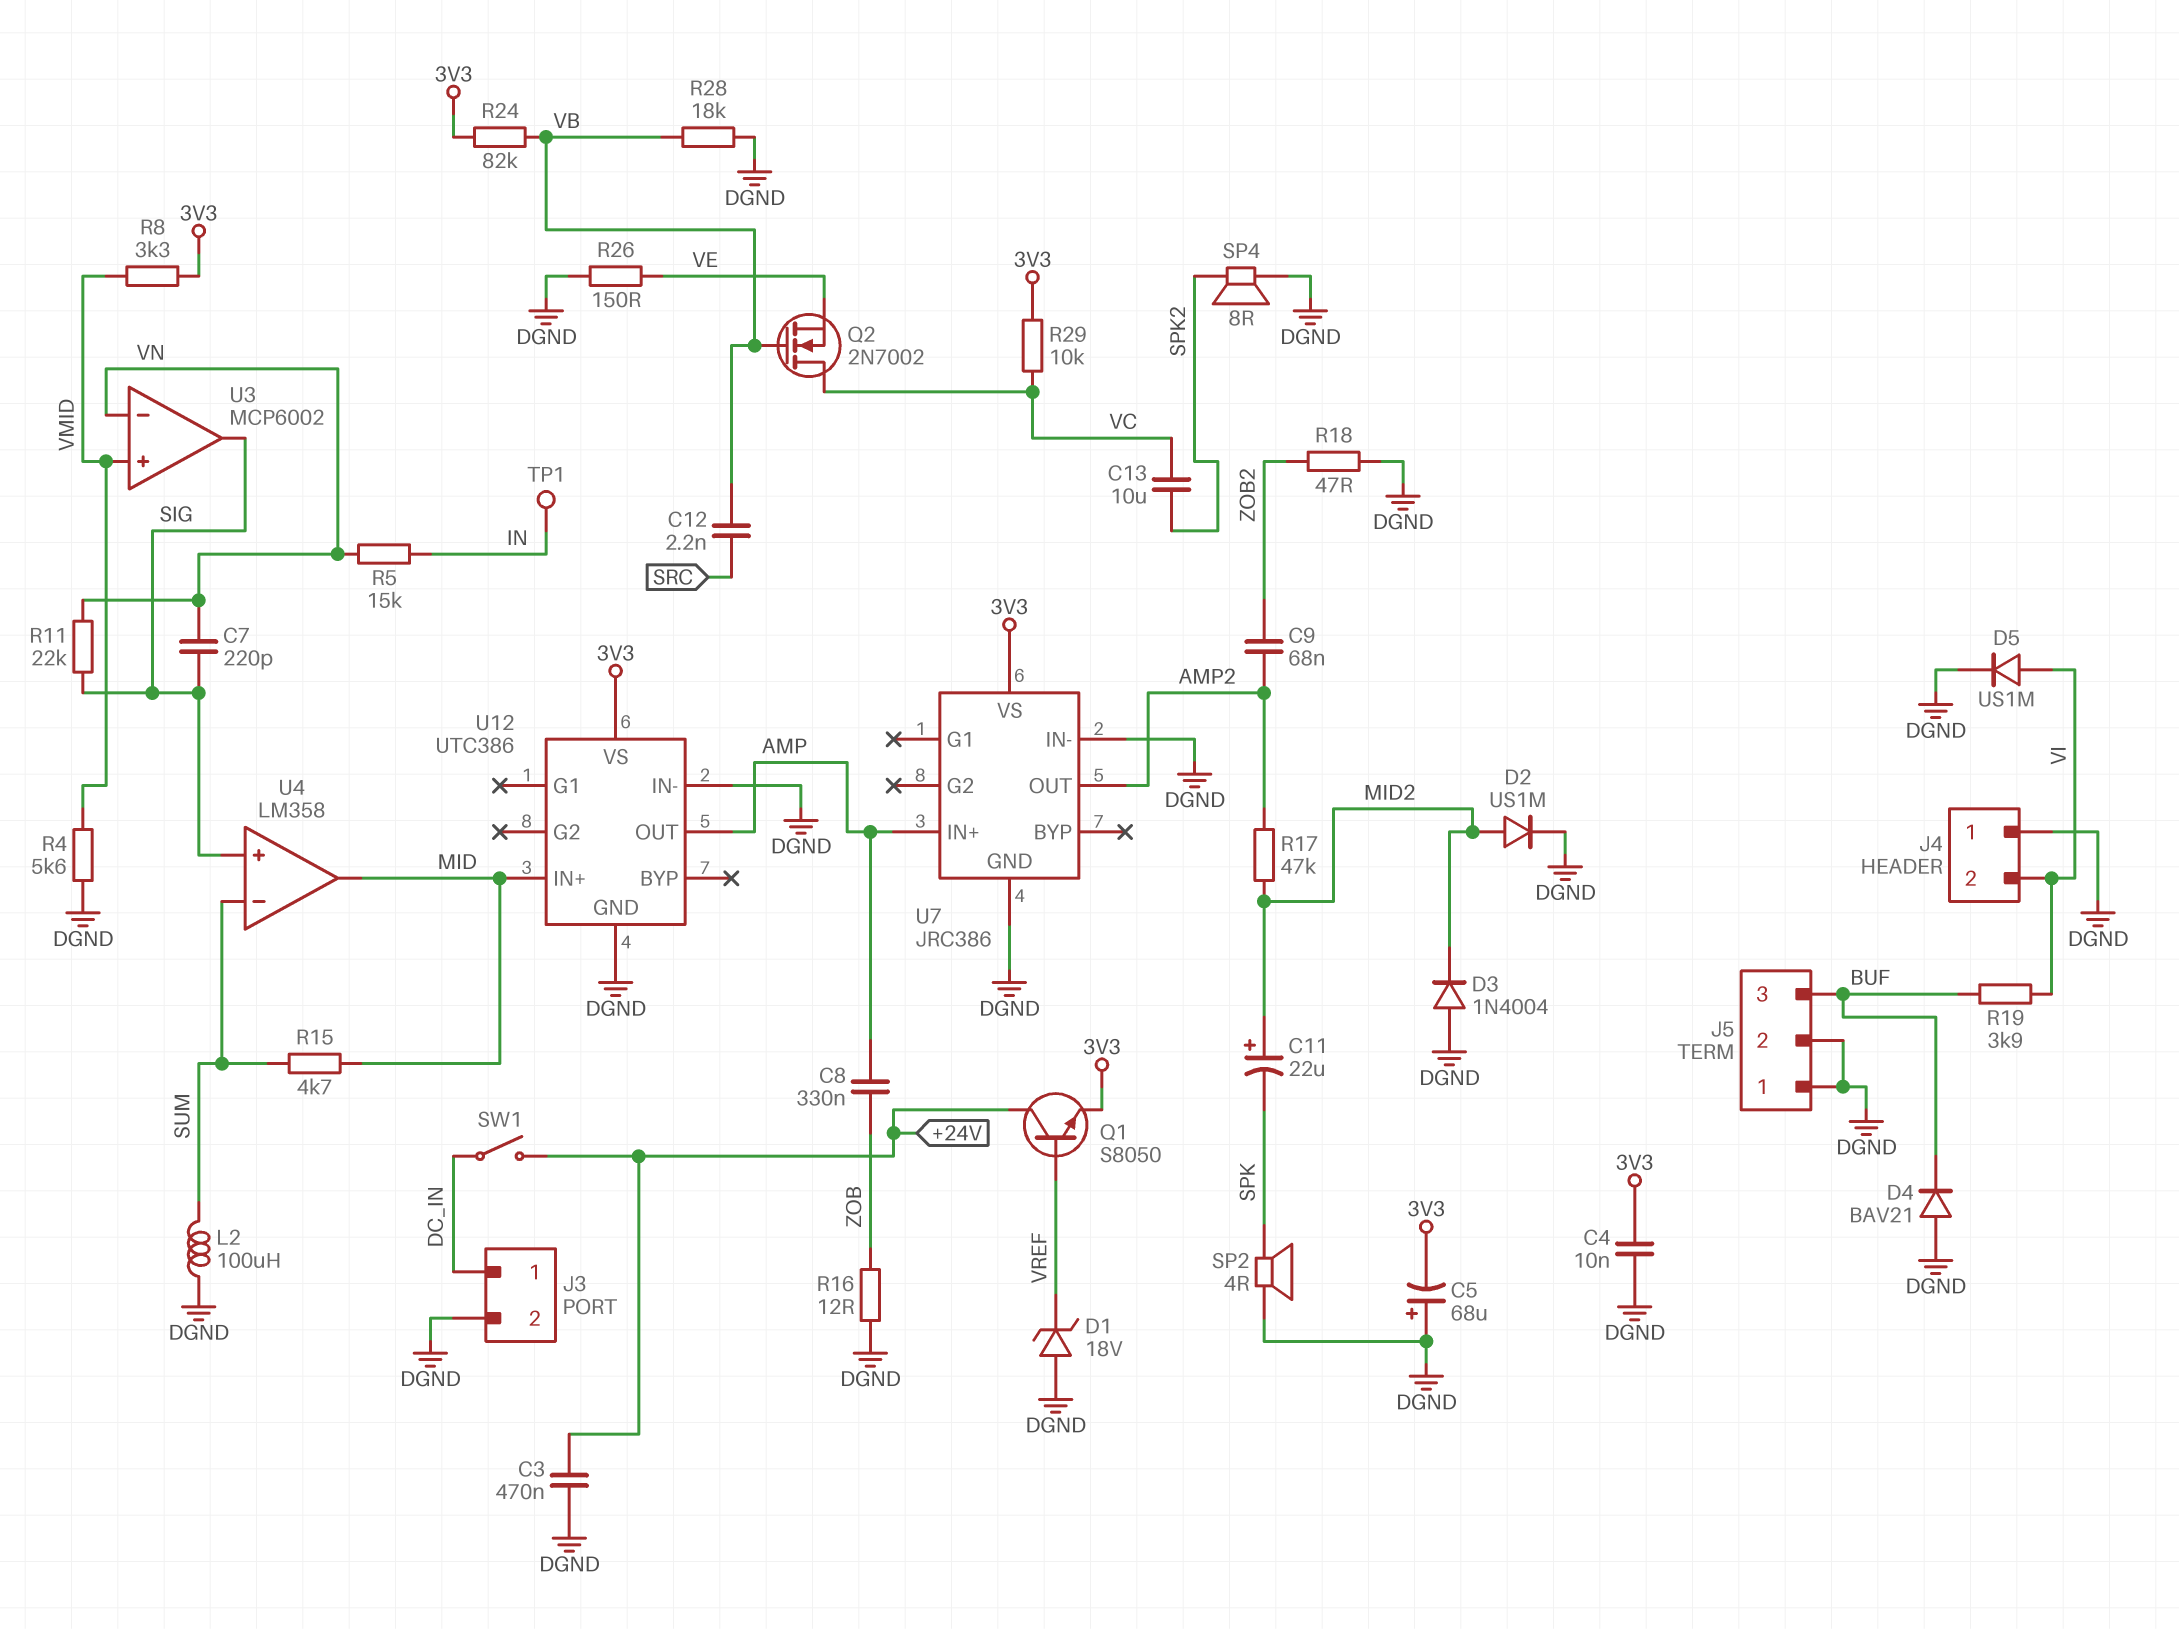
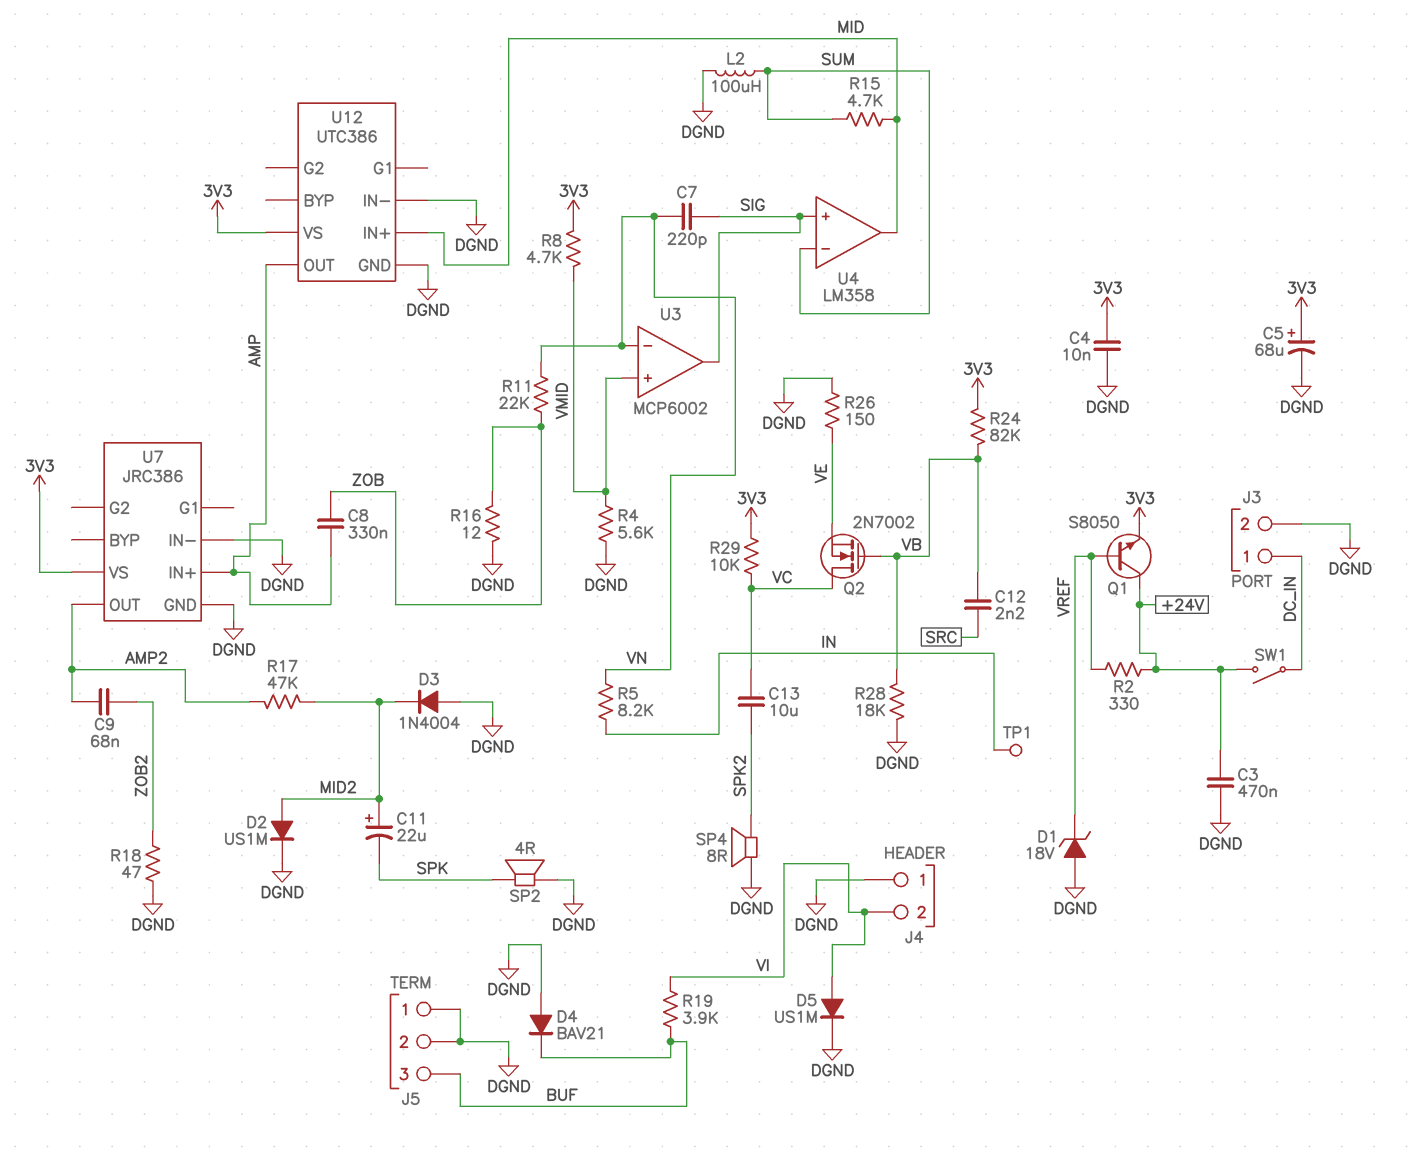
C5: 68uF (plus DGND, minus 3V3) -> 68uF (plus 3V3, minus DGND)
R2: none -> 330 (+24V, VREF)
R5: 15k (IN, VN) -> 8.2k (IN, VN)
R8: 3.3k (3V3, VMID) -> 4.7k (3V3, VMID)
R11: 22k (SIG, VN) -> 22k (VN, ZOB)

